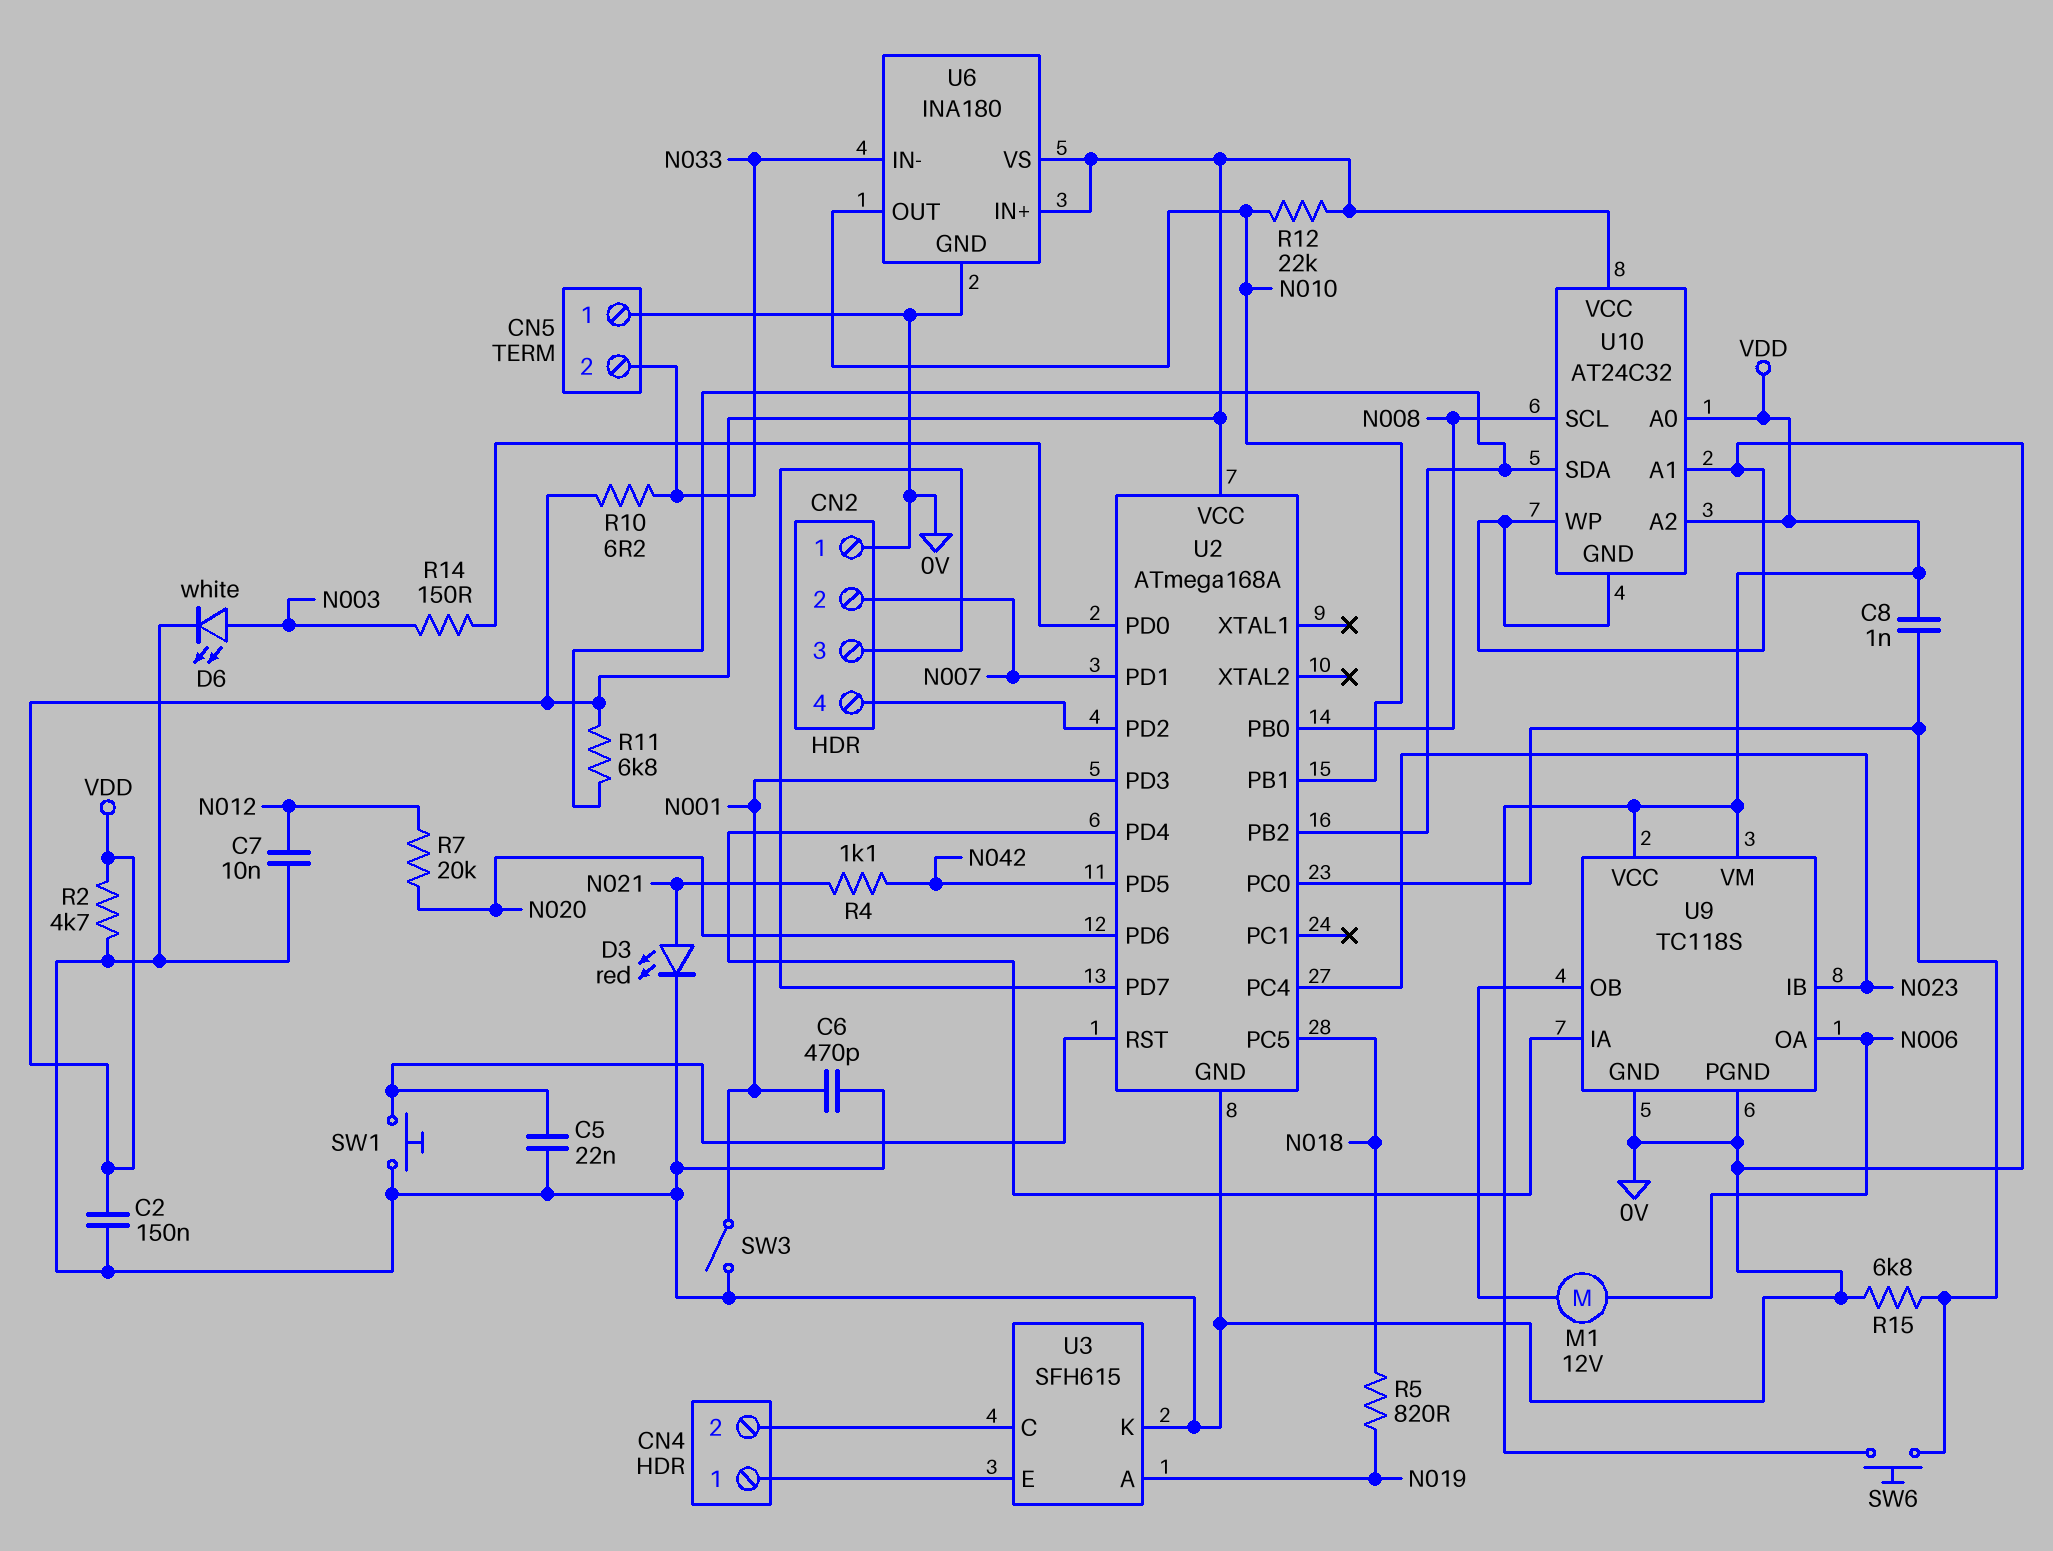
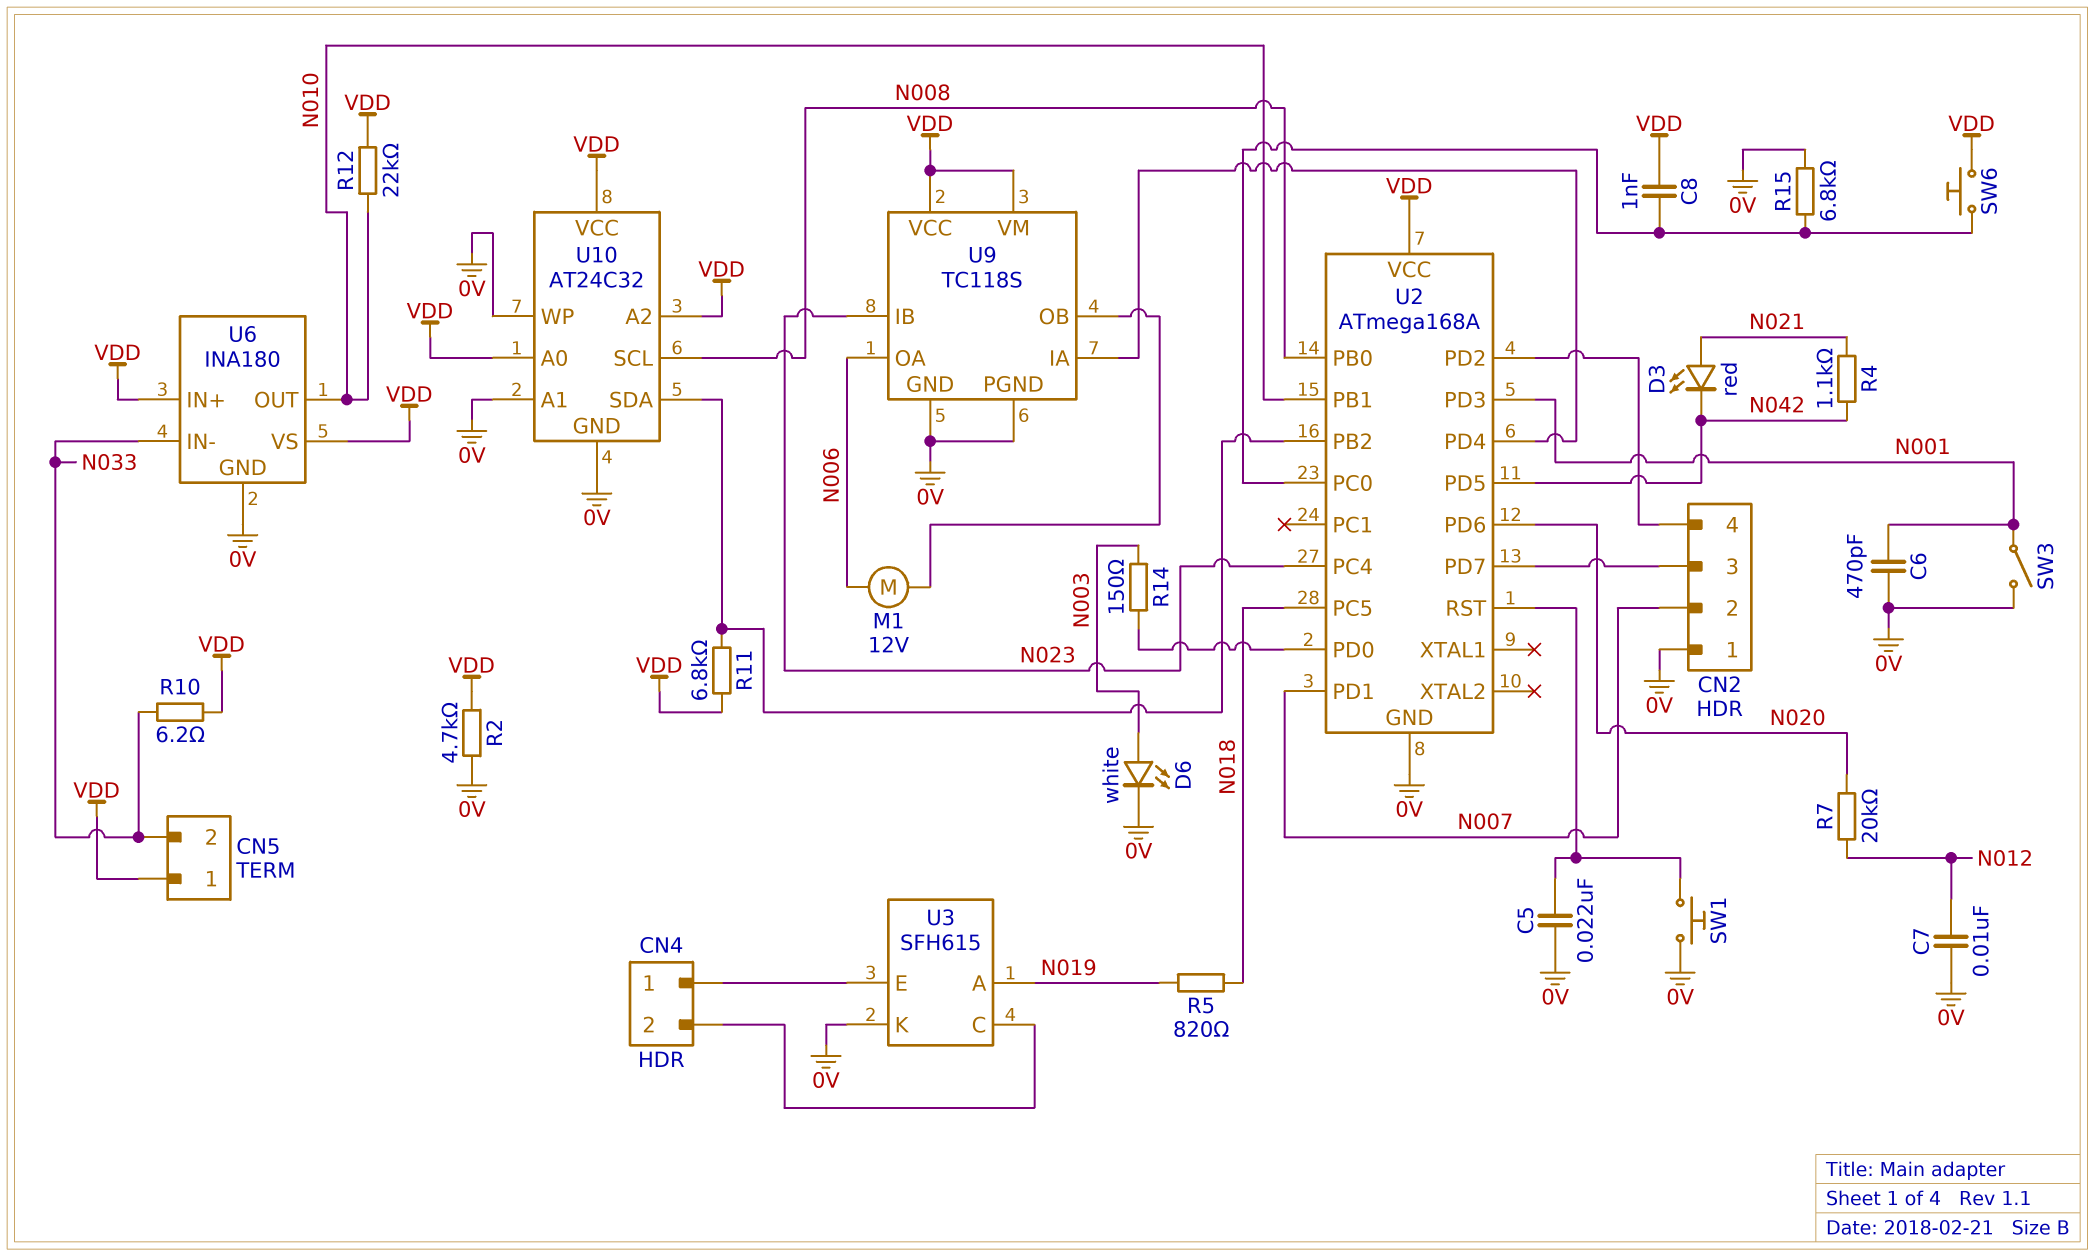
C2: 150nF (0V, VDD) -> none
CN5 pin 1: 0V -> VDD
D3: LED red (A N021, K 0V) -> LED red (A N021, K N042)

